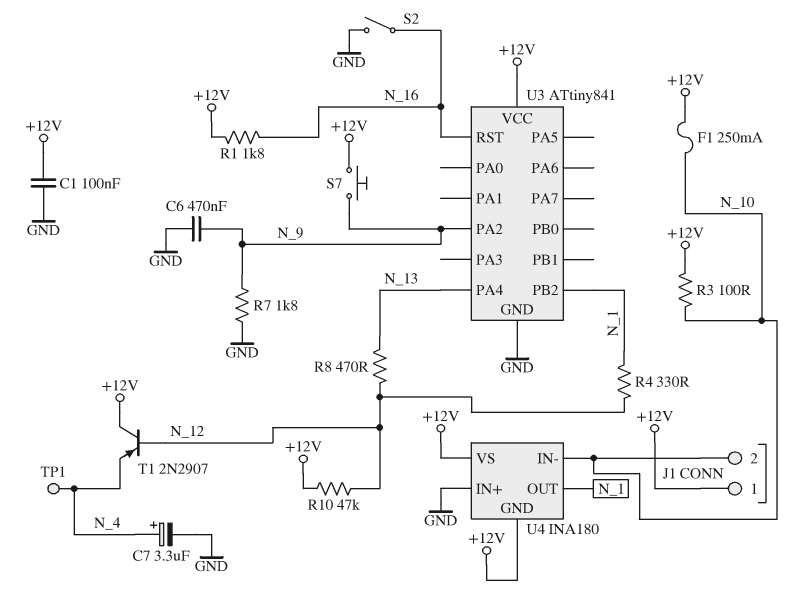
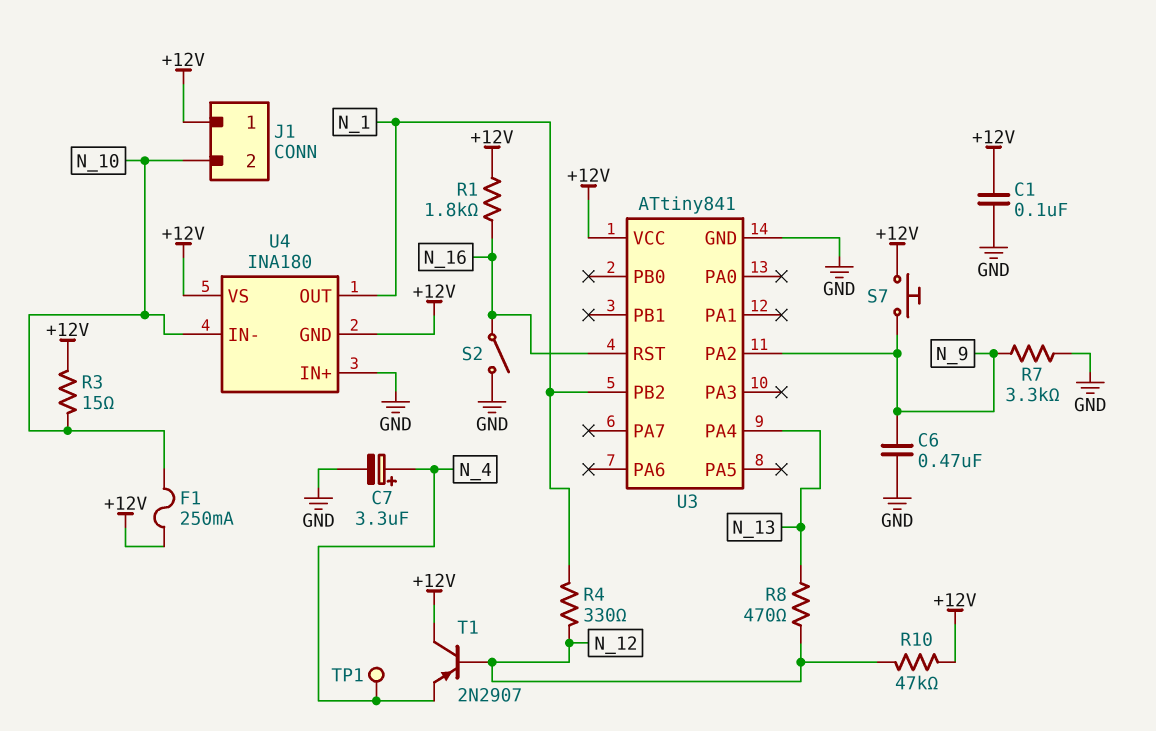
R3: 100 (+12V, N_10) -> 15 (+12V, N_10)
R7: 1.8k (GND, N_9) -> 3.3k (GND, N_9)

